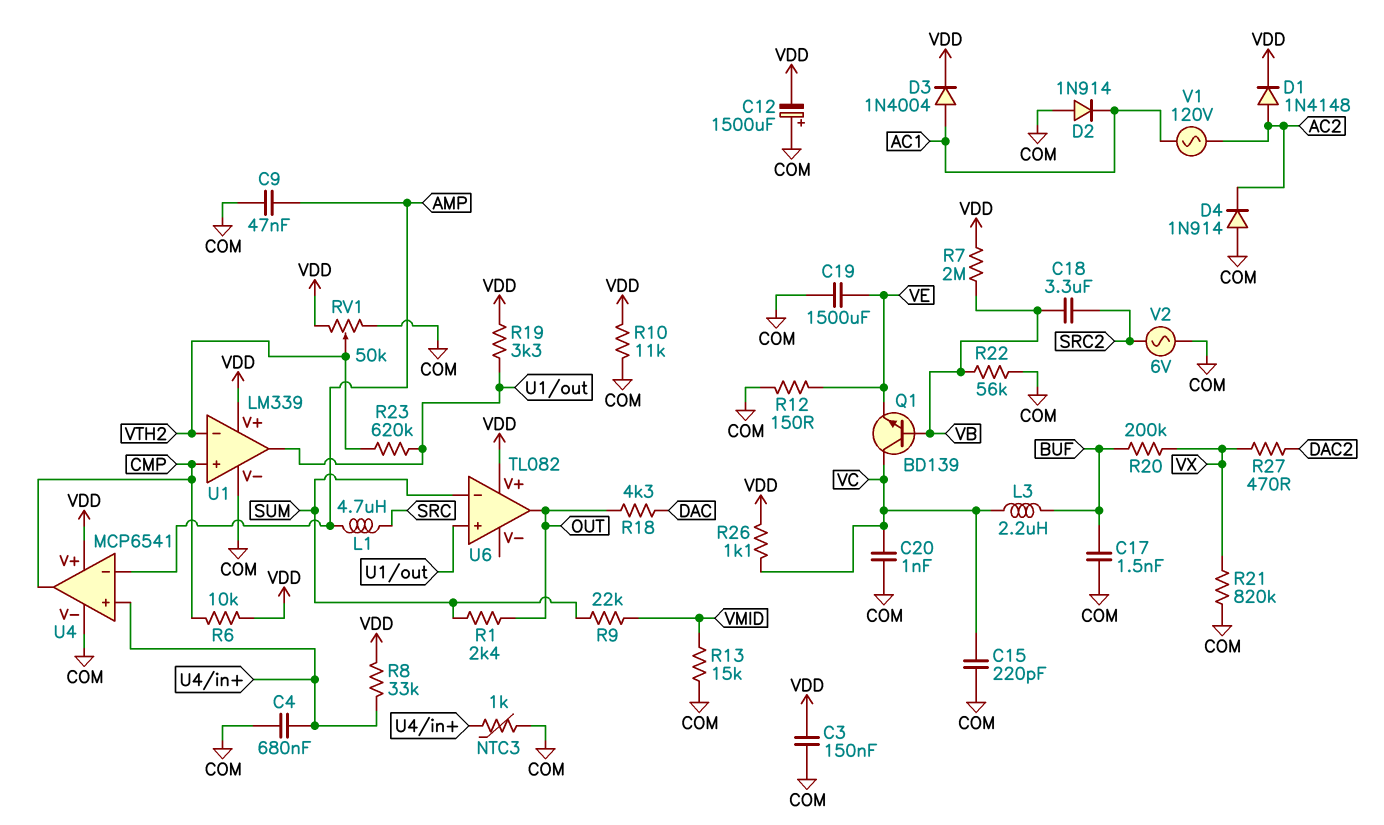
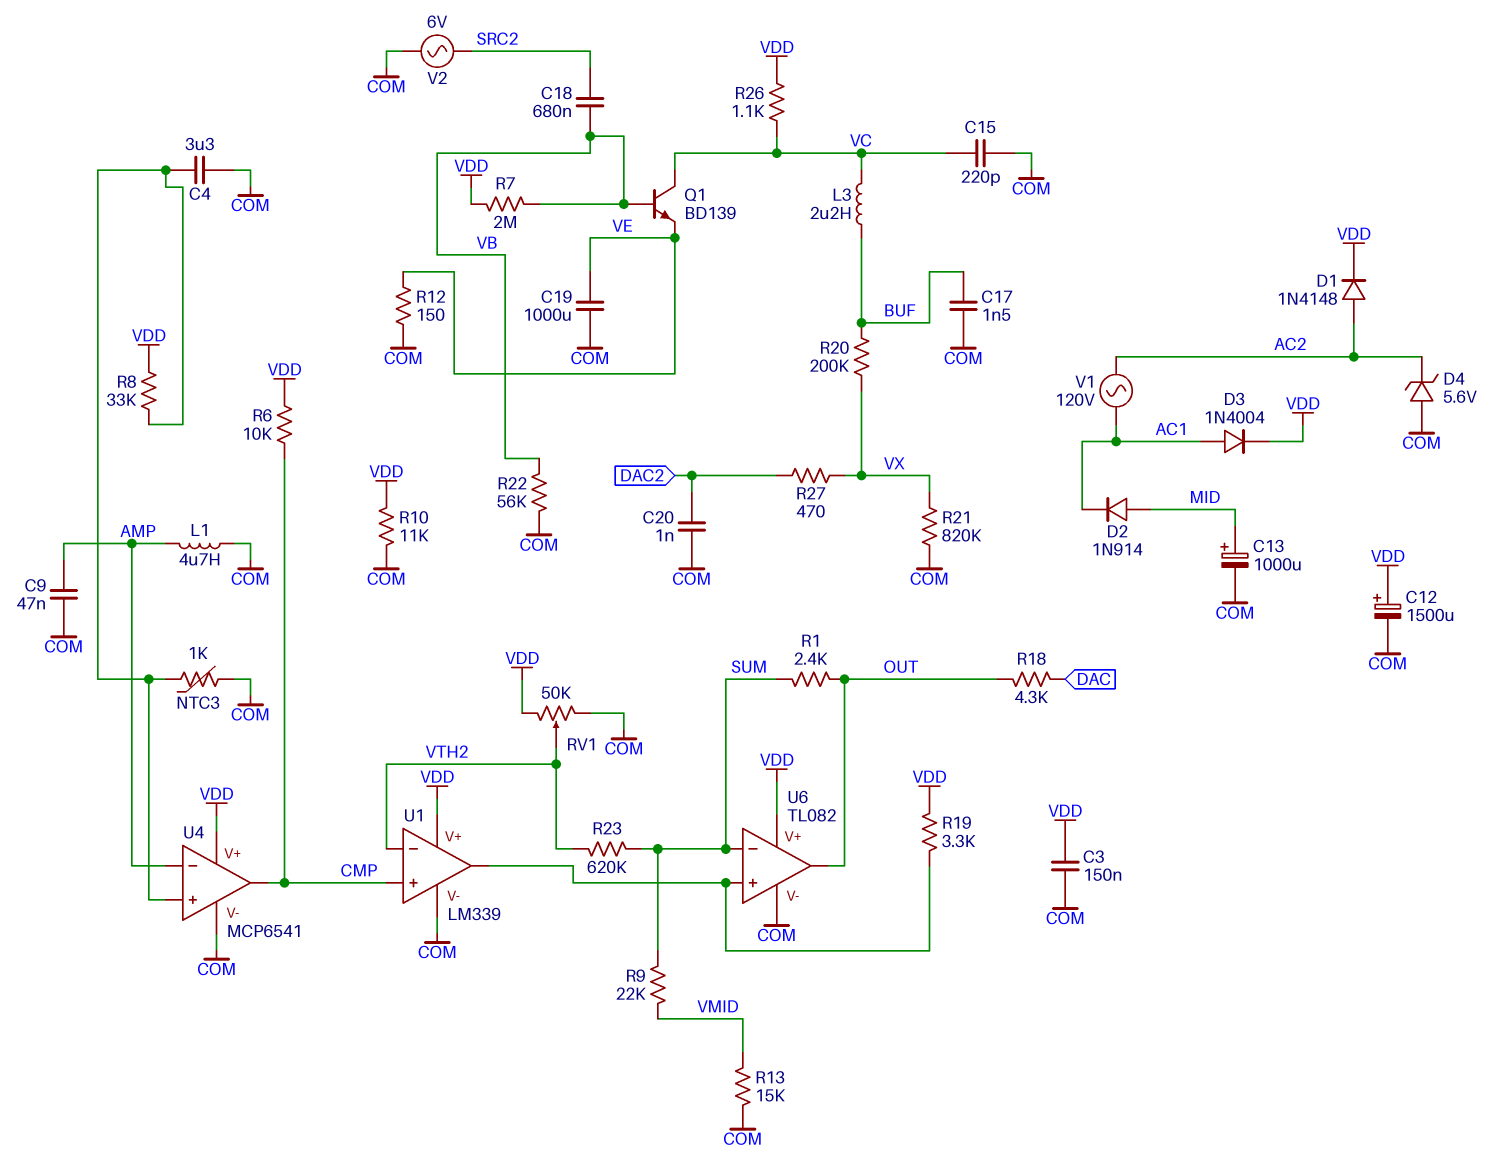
C4: 680nF (COM, U4/in+) -> 3.3uF (COM, U4/in+)
C12: 1500uF (plus COM, minus VDD) -> 1500uF (plus VDD, minus COM)
C13: none -> 1000uF (plus MID, minus COM)
C18: 3.3uF (SRC2, VB) -> 680nF (SRC2, VB)
C19: 1500uF (COM, VE) -> 1000uF (COM, VE)
C20: 1nF (COM, VC) -> 1nF (COM, DAC2)
D2: diode 1N914 (A COM, K AC1) -> diode 1N914 (A MID, K AC1)
D4: diode 1N914 (A COM, K AC2) -> zener 5.6V (A COM, K AC2)
L1: 4.7uH (AMP, SRC) -> 4.7uH (AMP, COM)
R23: 620k (U1/out, VTH2) -> 620k (SUM, VTH2)
U6 pin V-: none -> COM

